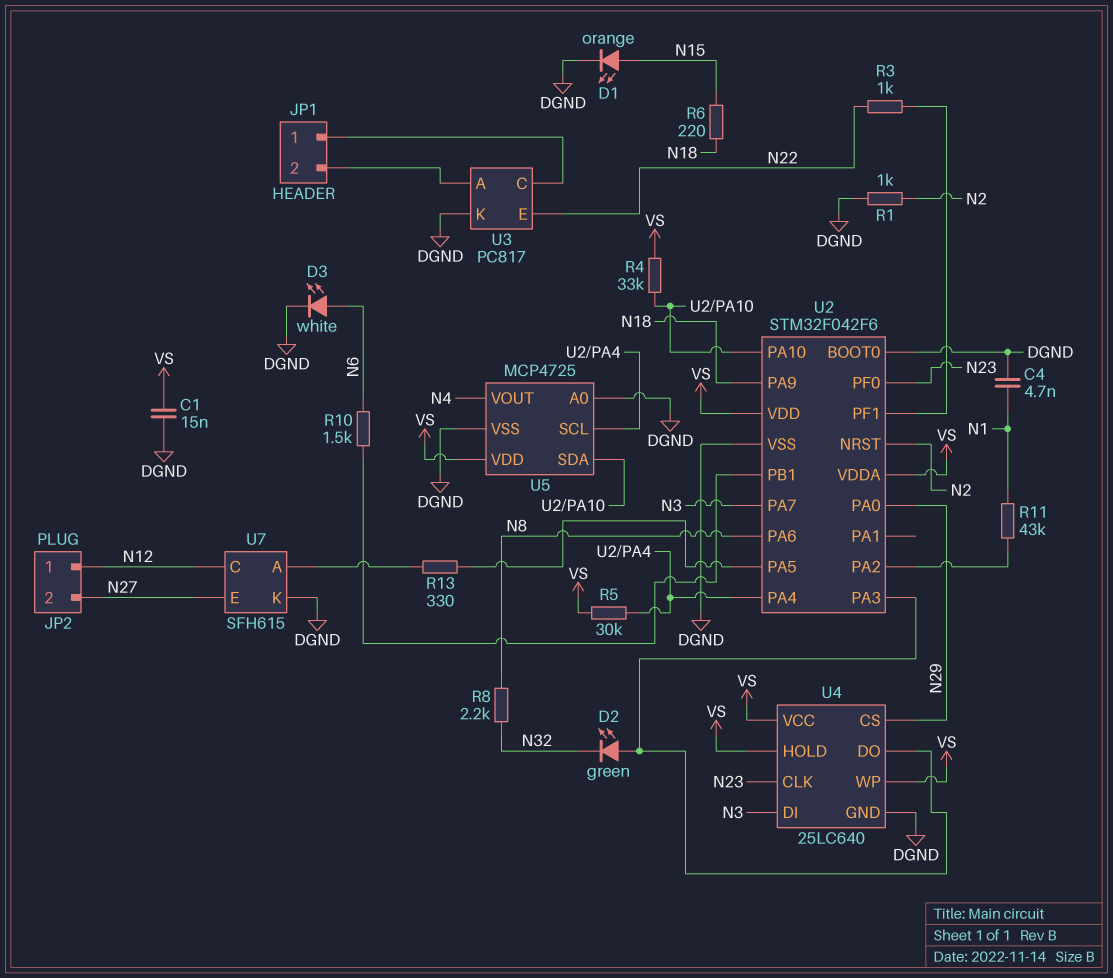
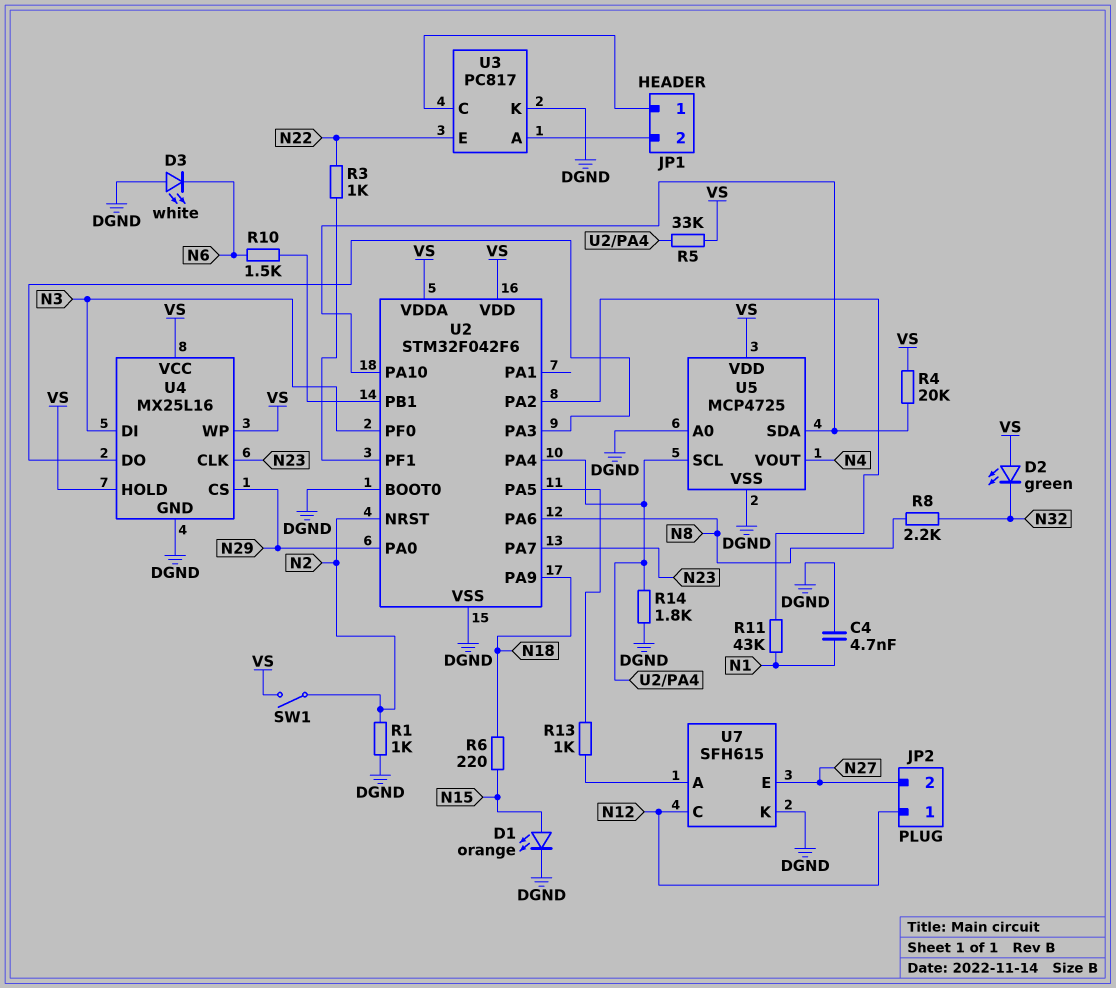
C1: 15nF (DGND, VS) -> none
D2: LED green (A U2/PA3, K N32) -> LED green (A VS, K N32)
D3: LED white (A N6, K DGND) -> LED white (A DGND, K N6)
R4: 33k (U2/PA10, VS) -> 20k (U2/PA10, VS)
R5: 30k (U2/PA4, VS) -> 33k (U2/PA4, VS)
R13: 330 (U2/PA5, U7/A) -> 1k (U2/PA5, U7/A)
R14: none -> 1.8k (DGND, U2/PA4)
SW1: none -> switch (N2, VS)
U2 pin PA7: N3 -> N23
U2 pin PF0: N23 -> N3
U4: 25LC640 -> MX25L16

